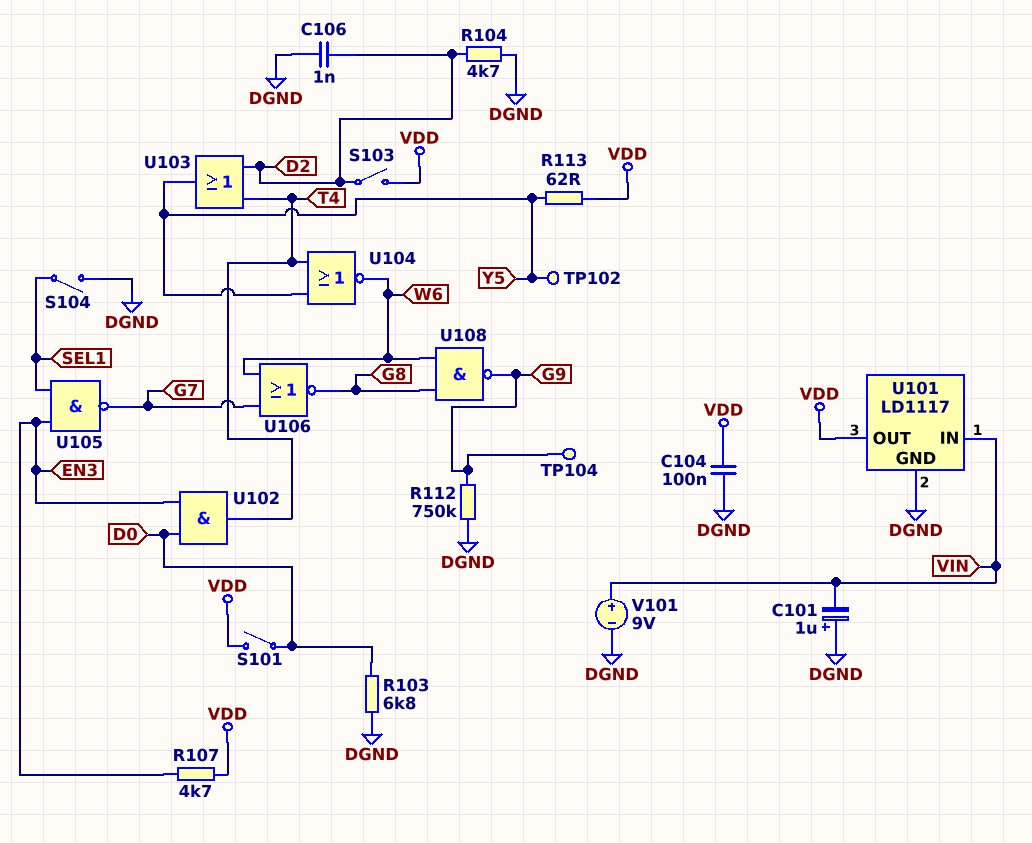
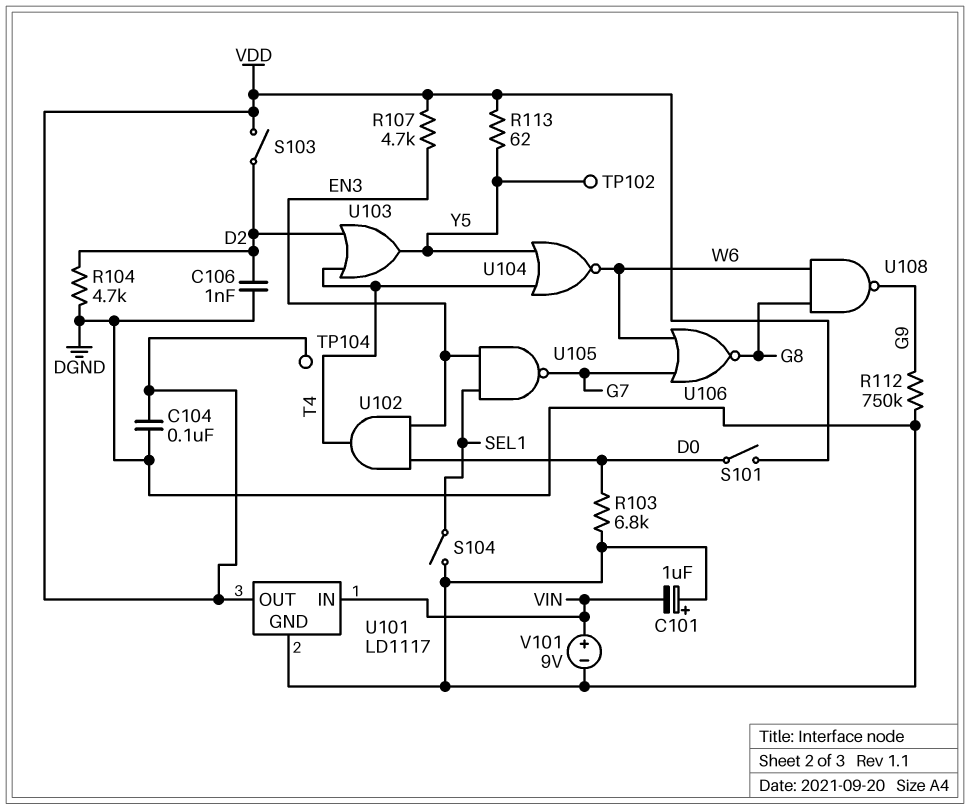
TP104: test point (G9) -> test point (VDD)

